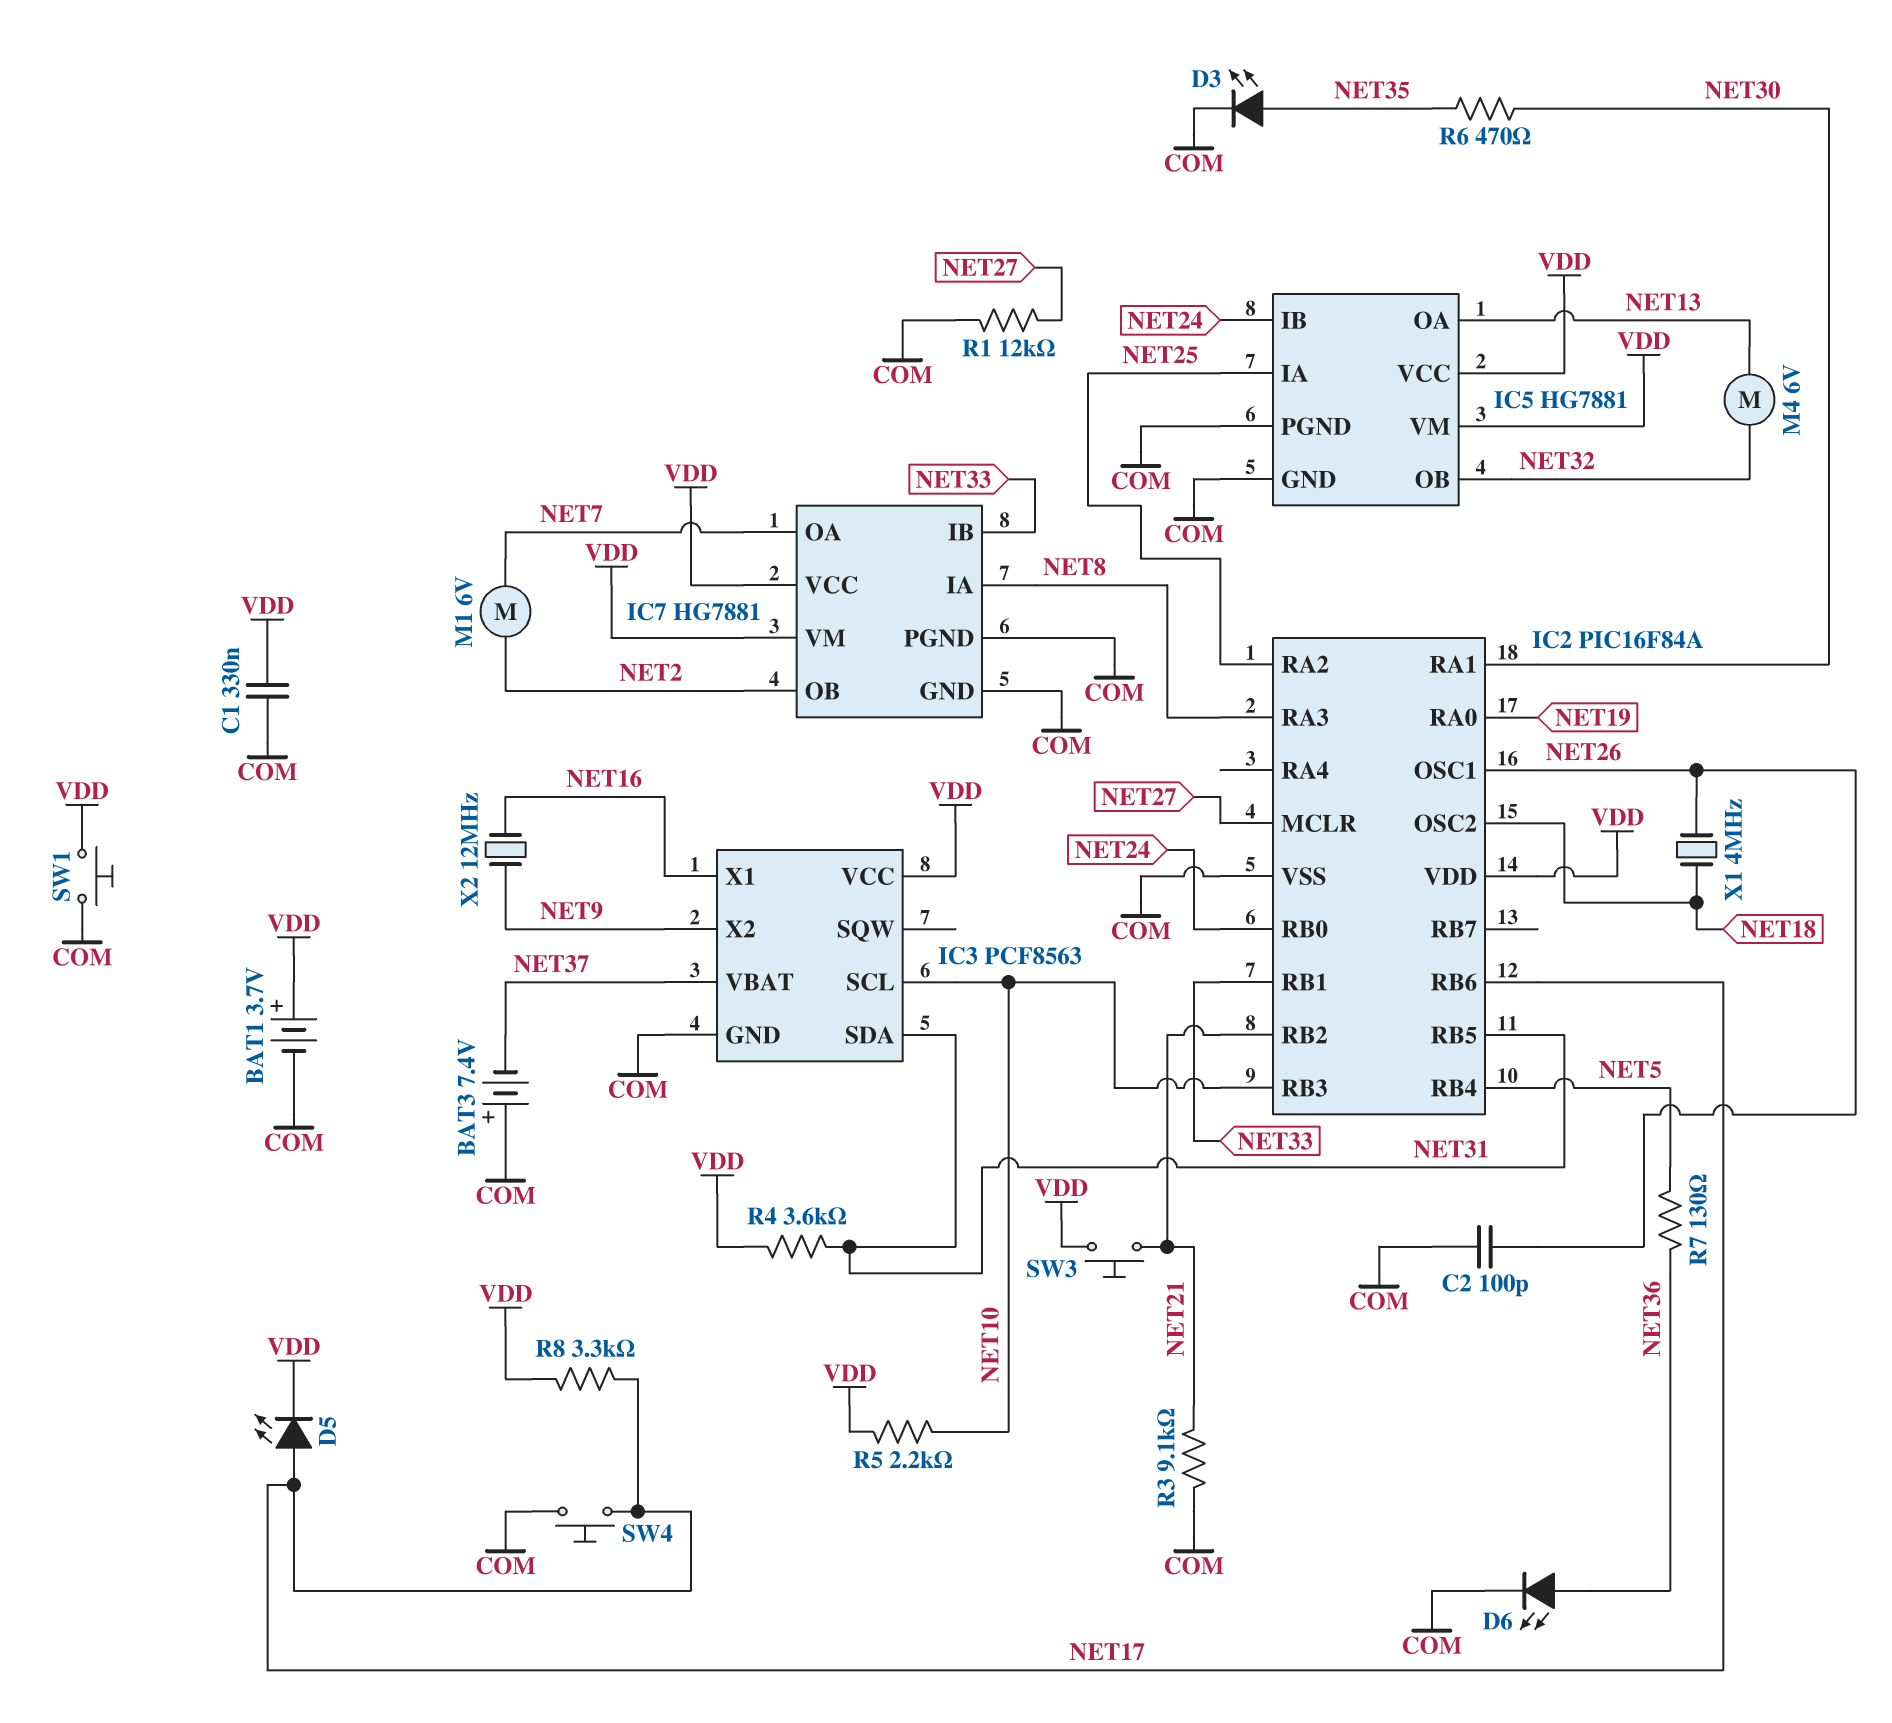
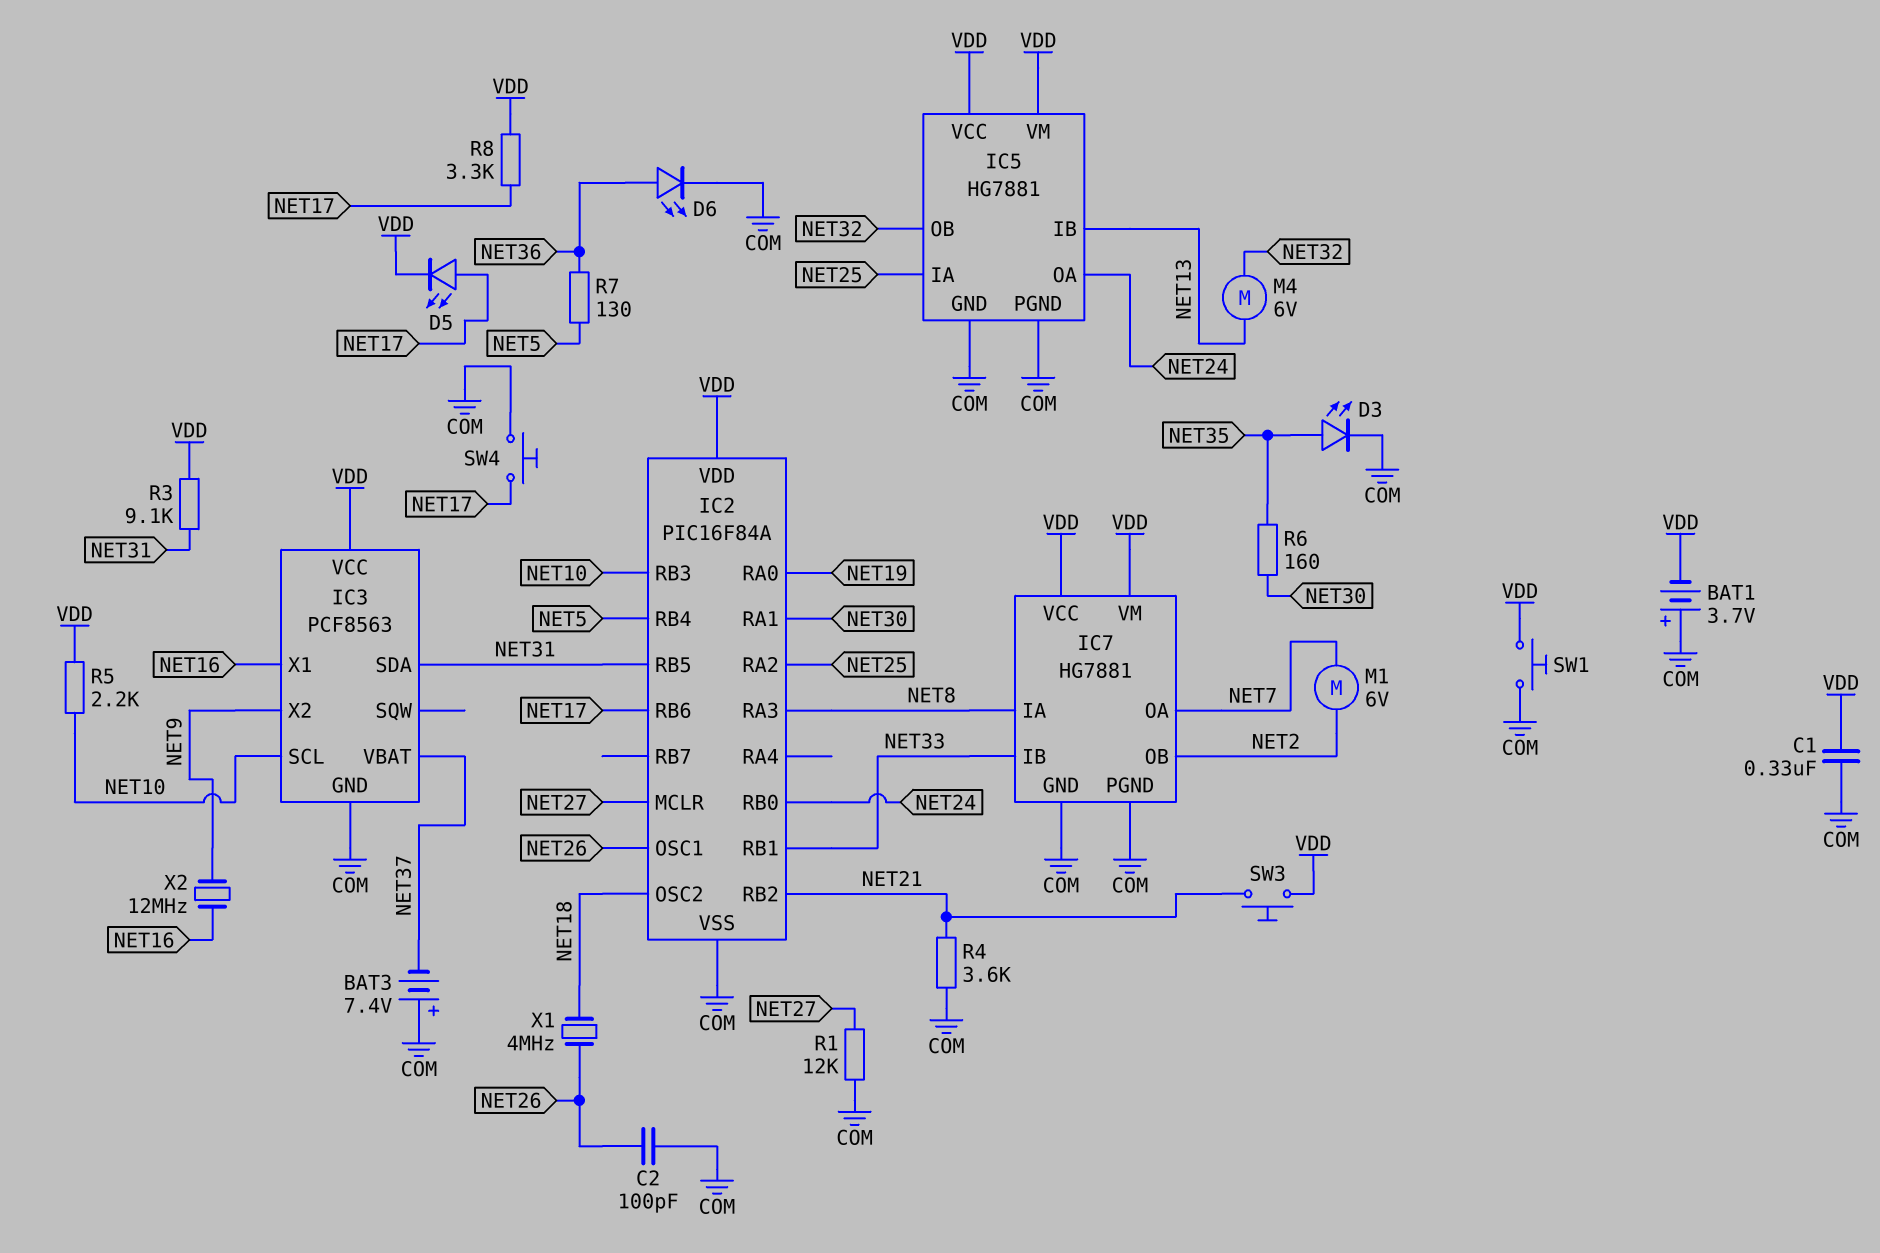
BAT1: 3.7V (plus VDD, minus COM) -> 3.7V (plus COM, minus VDD)
IC5 pin IB: NET24 -> NET13
IC5 pin OA: NET13 -> NET24
R3: 9.1k (COM, NET21) -> 9.1k (NET31, VDD)
R4: 3.6k (NET31, VDD) -> 3.6k (COM, NET21)
R6: 470 (NET30, NET35) -> 160 (NET30, NET35)

